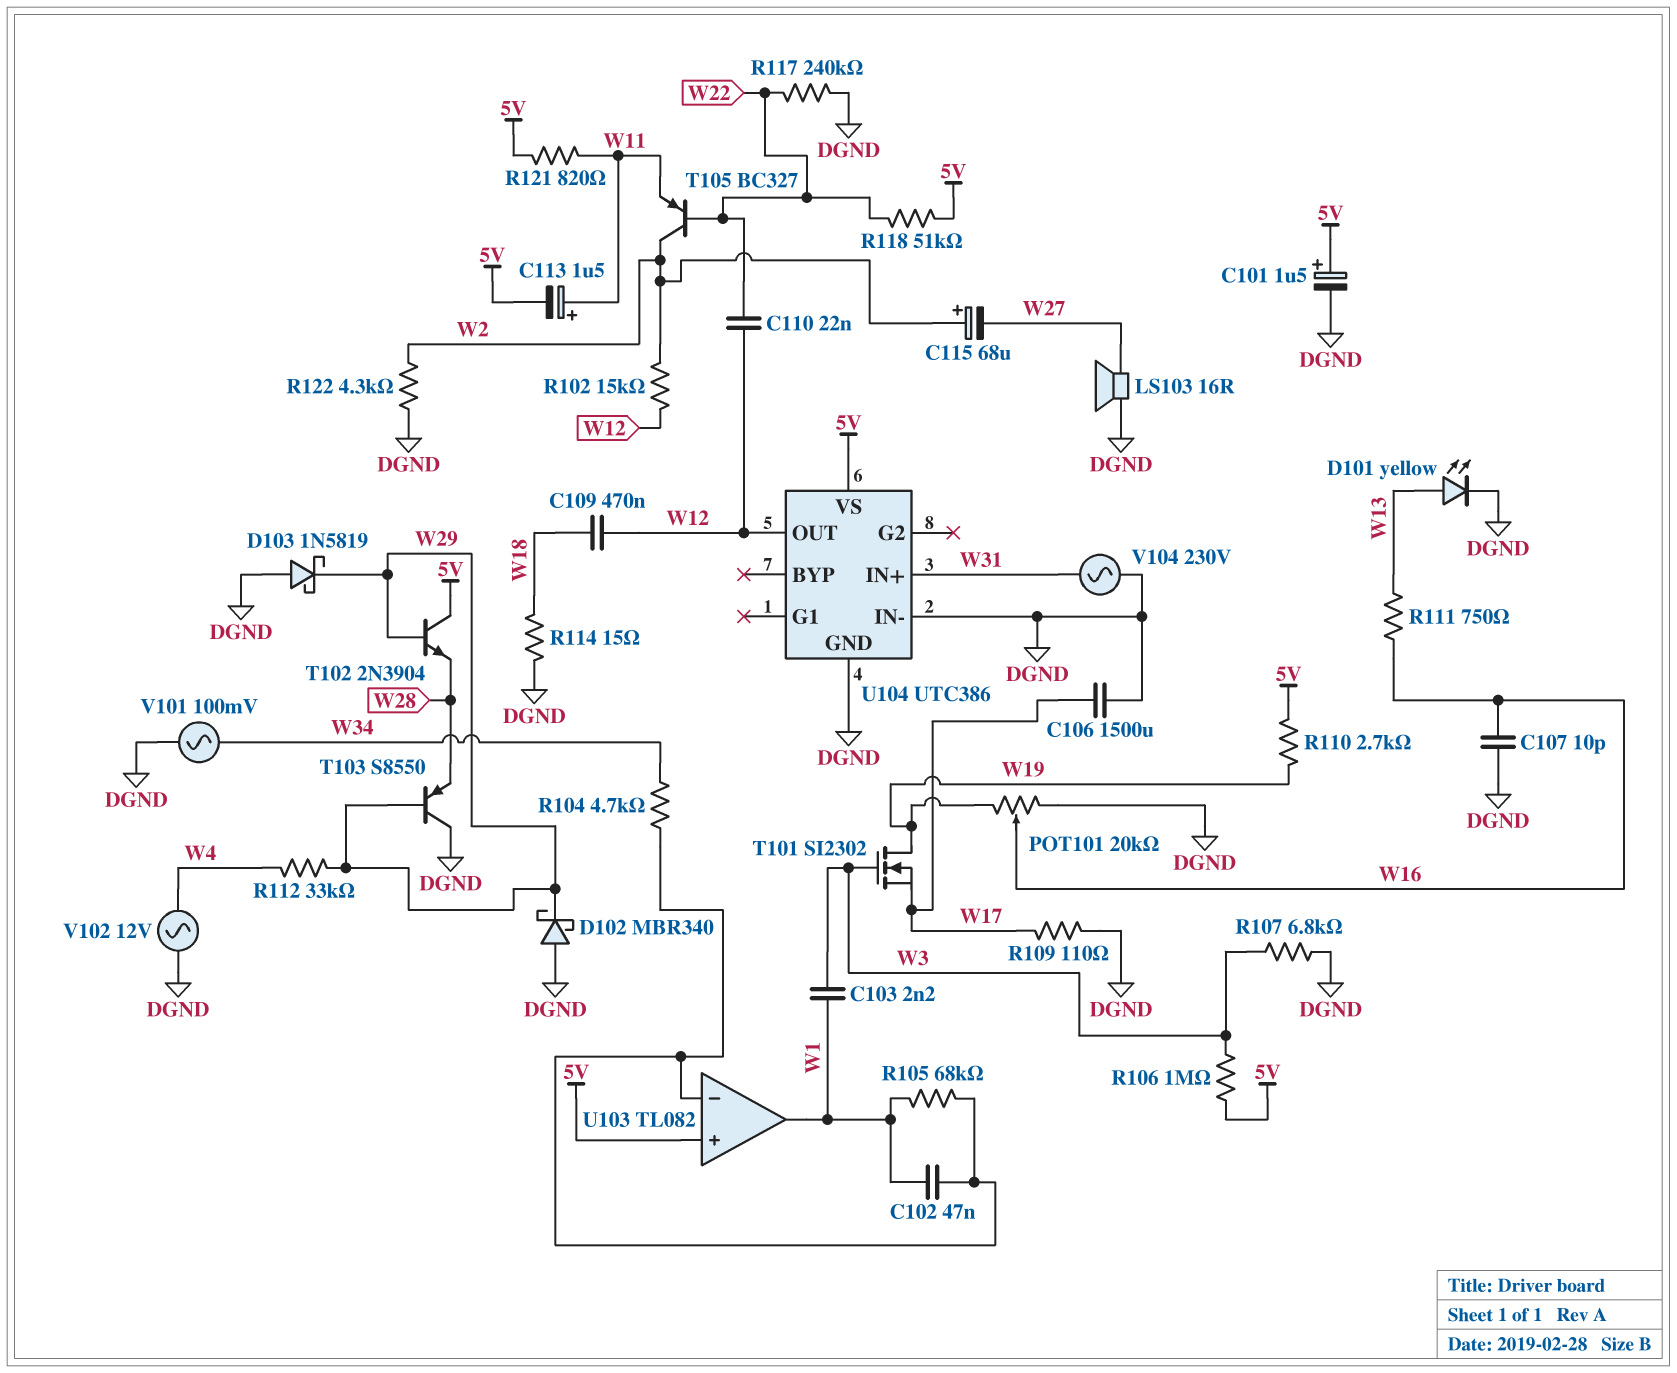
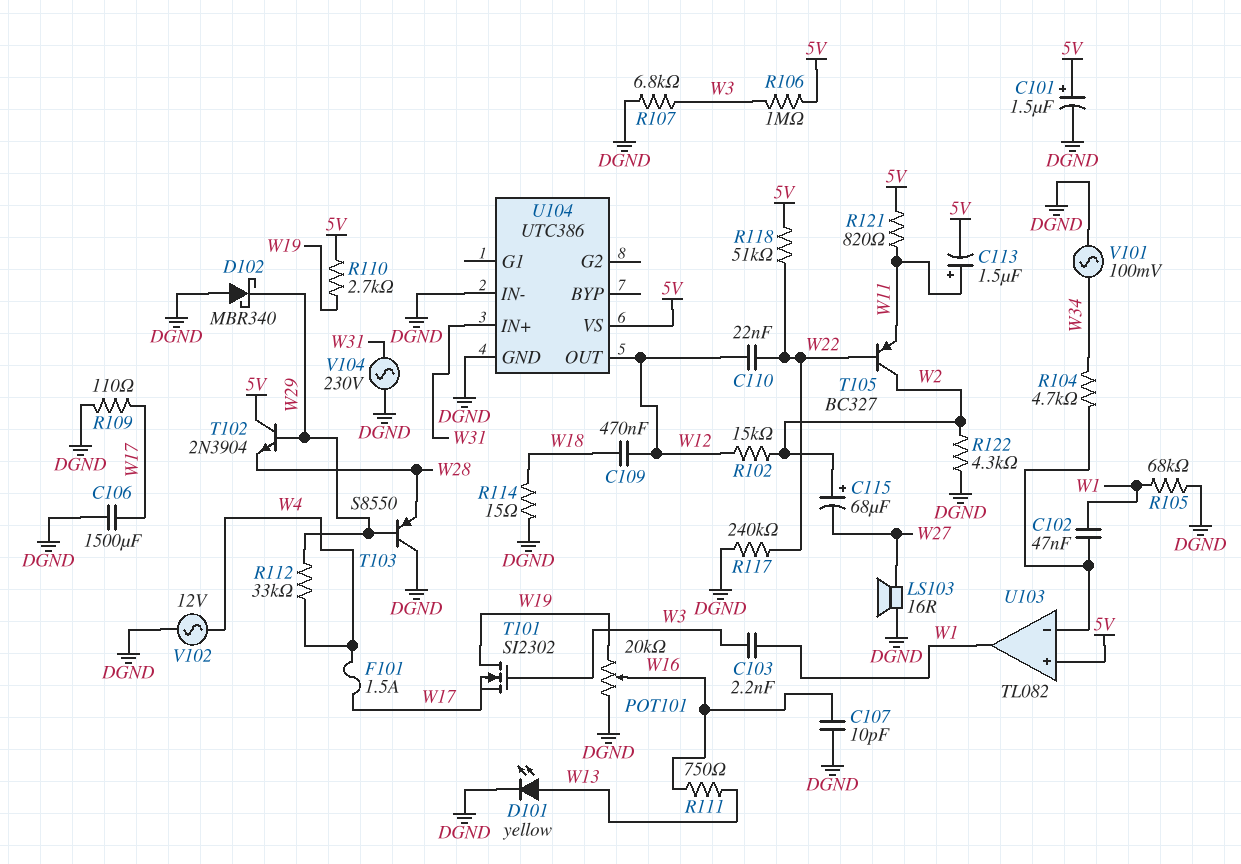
D103: schottky 1N5819 (A DGND, K W29) -> none
F101: none -> 1.5A (W4, W17)
R105: 68k (U103/in-, W1) -> 68k (DGND, W1)

